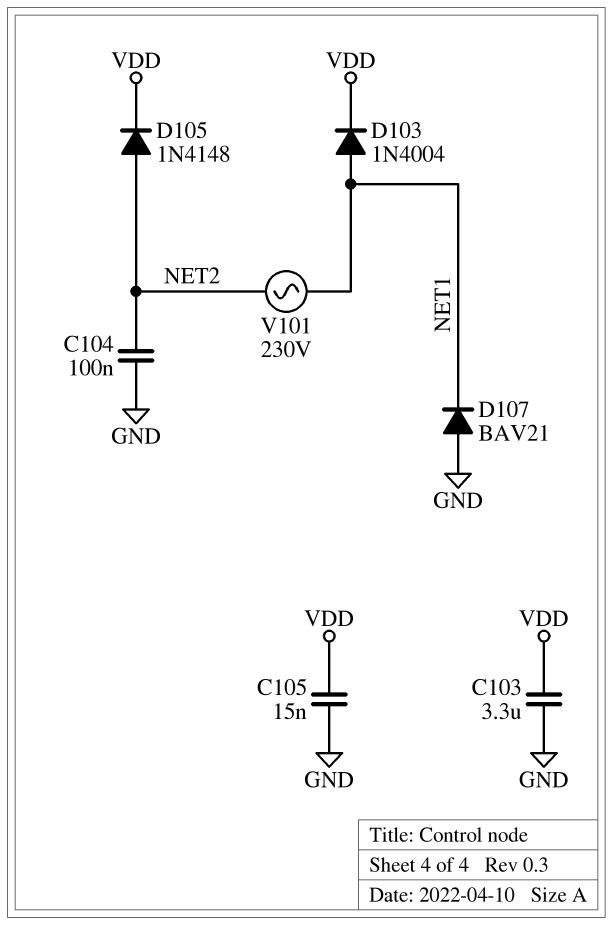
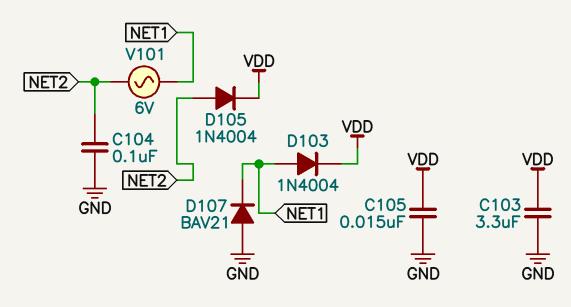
D105: diode 1N4148 (A NET2, K VDD) -> diode 1N4004 (A NET2, K VDD)
V101: AC 230V (NET1, NET2) -> AC 6V (NET1, NET2)

